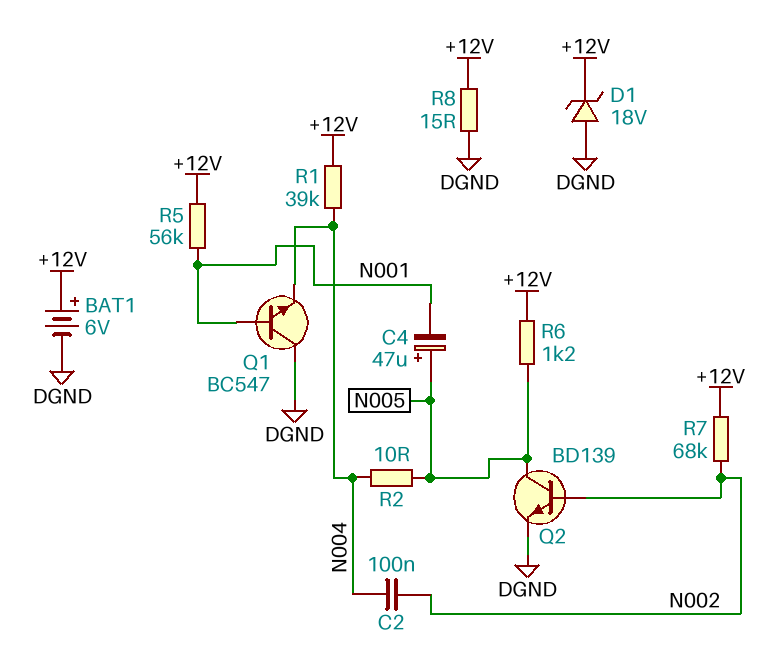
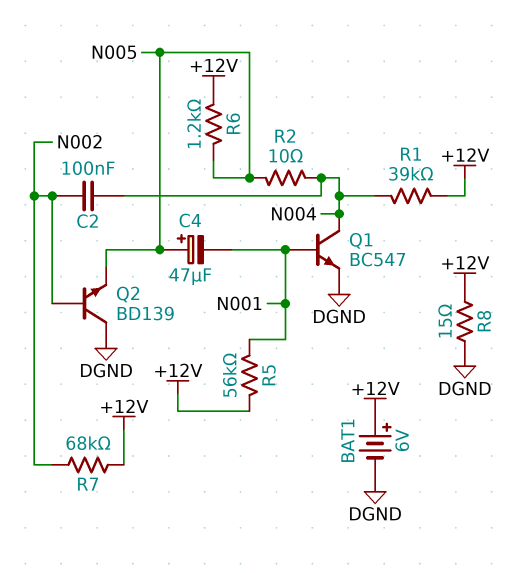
D1: zener 18V (A DGND, K +12V) -> none
Q1: NPN BC547 (B N001, C DGND, E N004) -> NPN BC547 (B N001, C N004, E DGND)
Q2: NPN BD139 (B N002, C N005, E DGND) -> NPN BD139 (B N002, C DGND, E N005)

